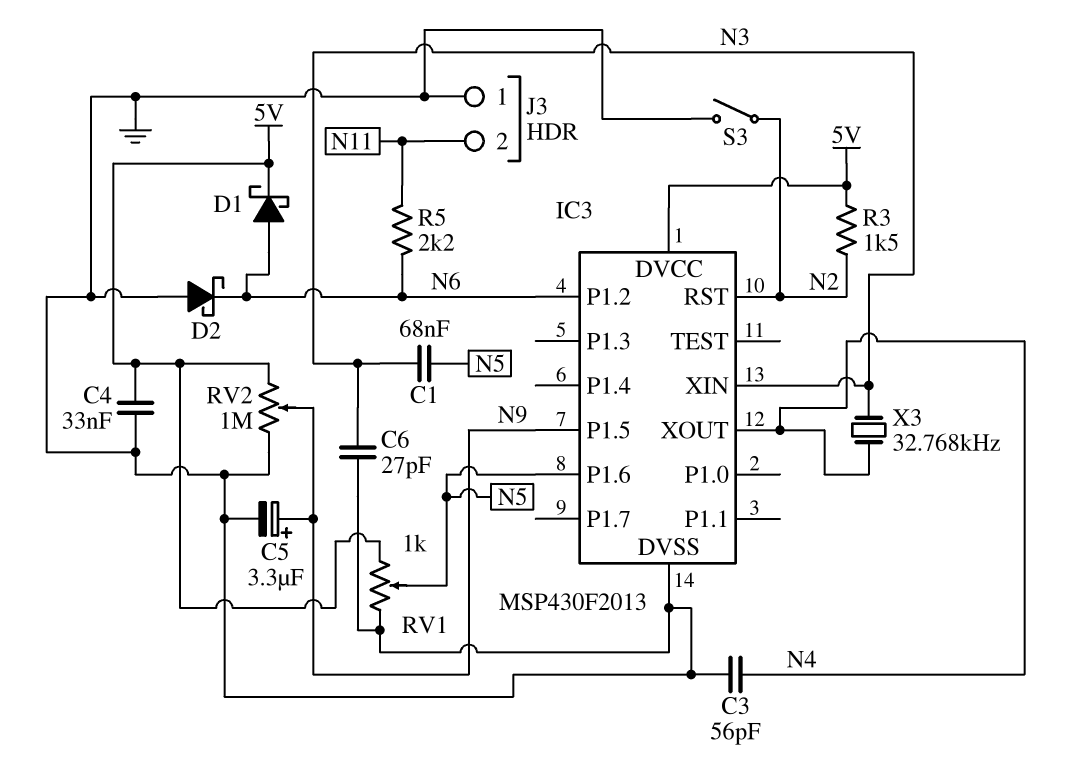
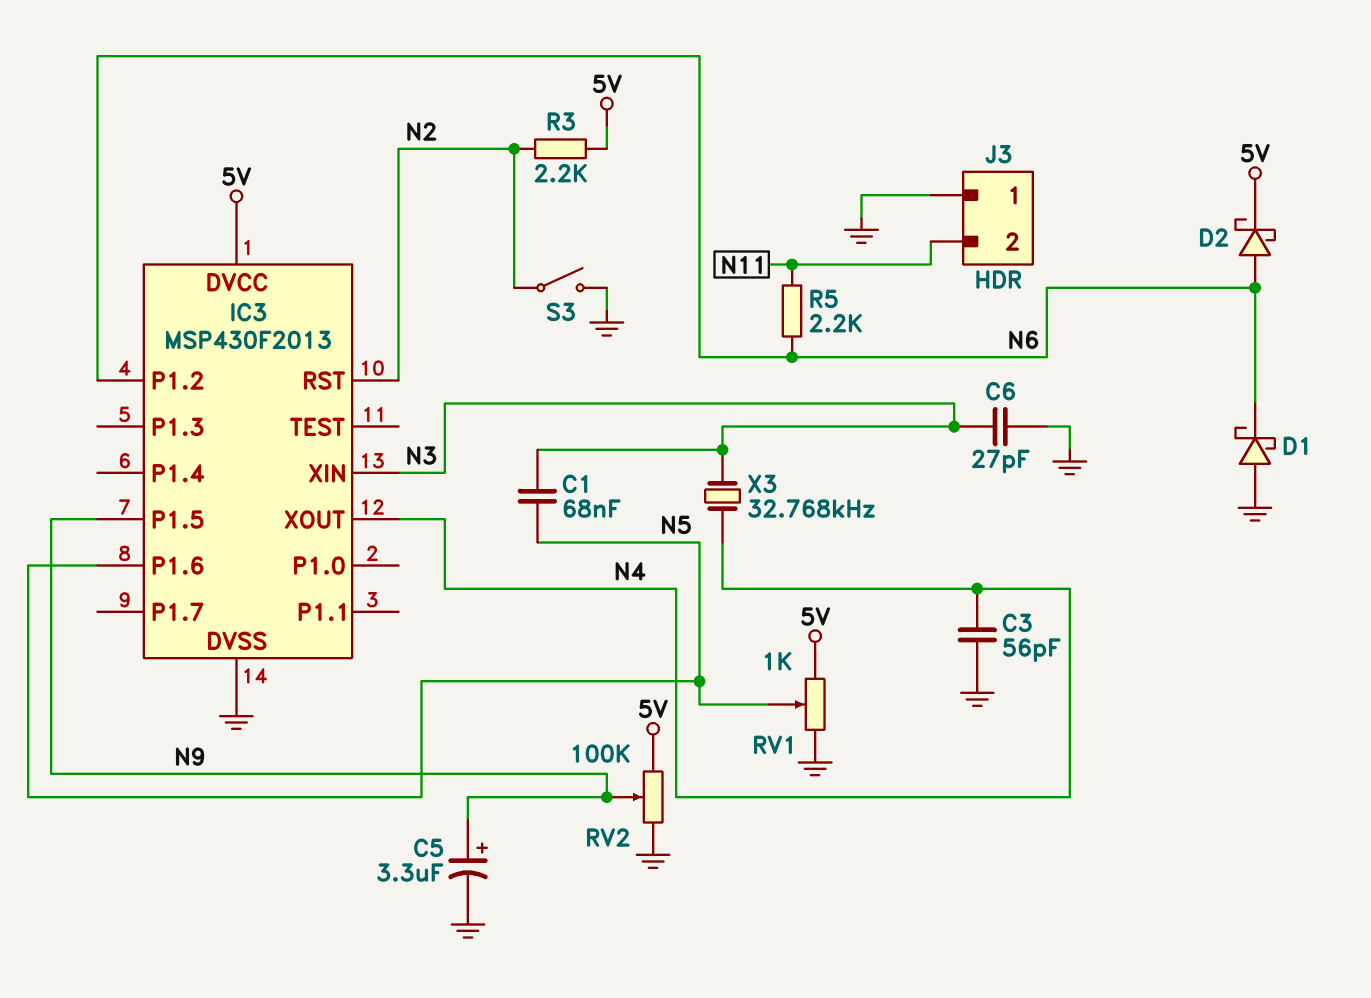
C4: 33nF (5V, GND) -> none
D1: schottky (A N6, K 5V) -> schottky (A GND, K N6)
D2: schottky (A GND, K N6) -> schottky (A N6, K 5V)
R3: 1.5k (5V, N2) -> 2.2k (5V, N2)
RV2: 1M (5V, GND, wiper N9) -> 100k (5V, GND, wiper N9)

